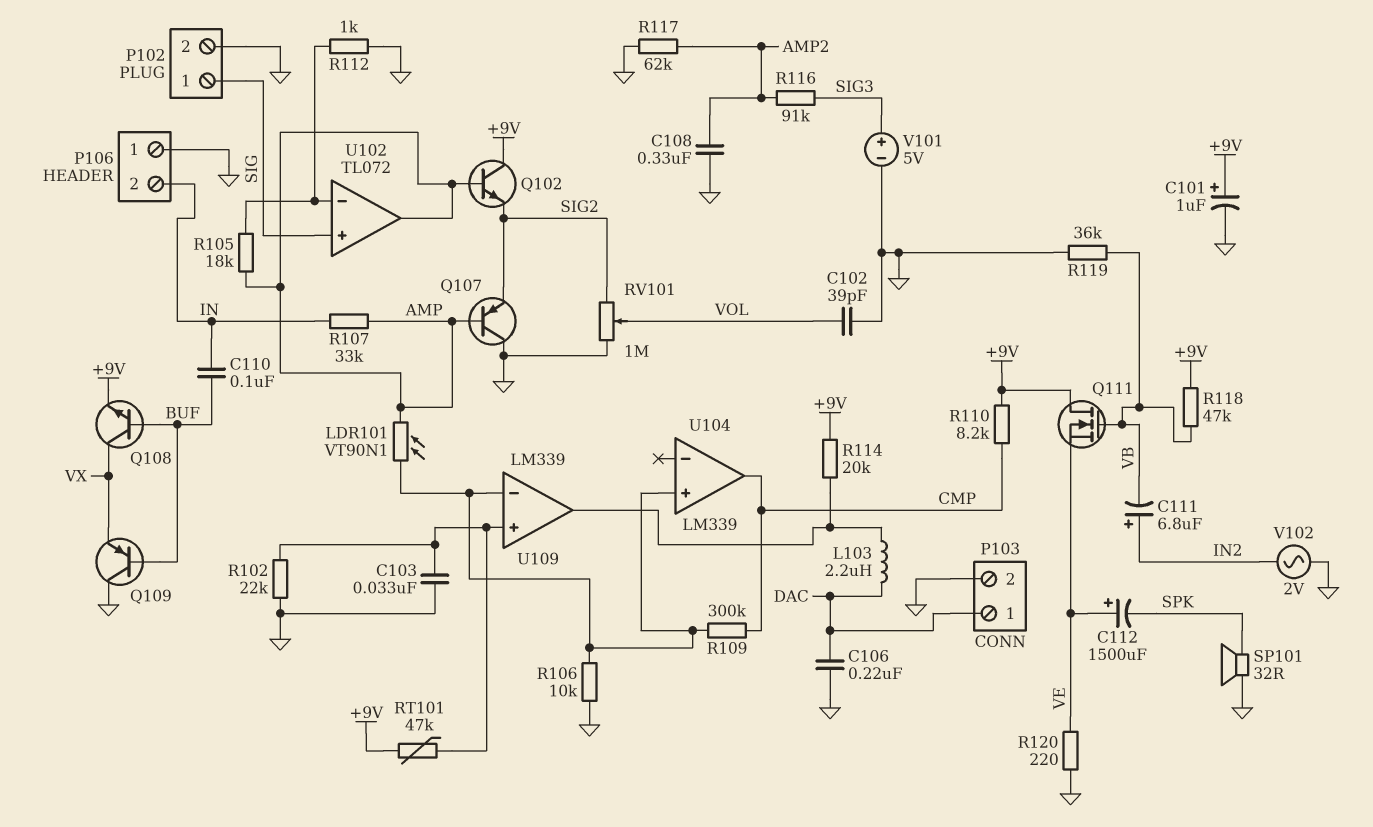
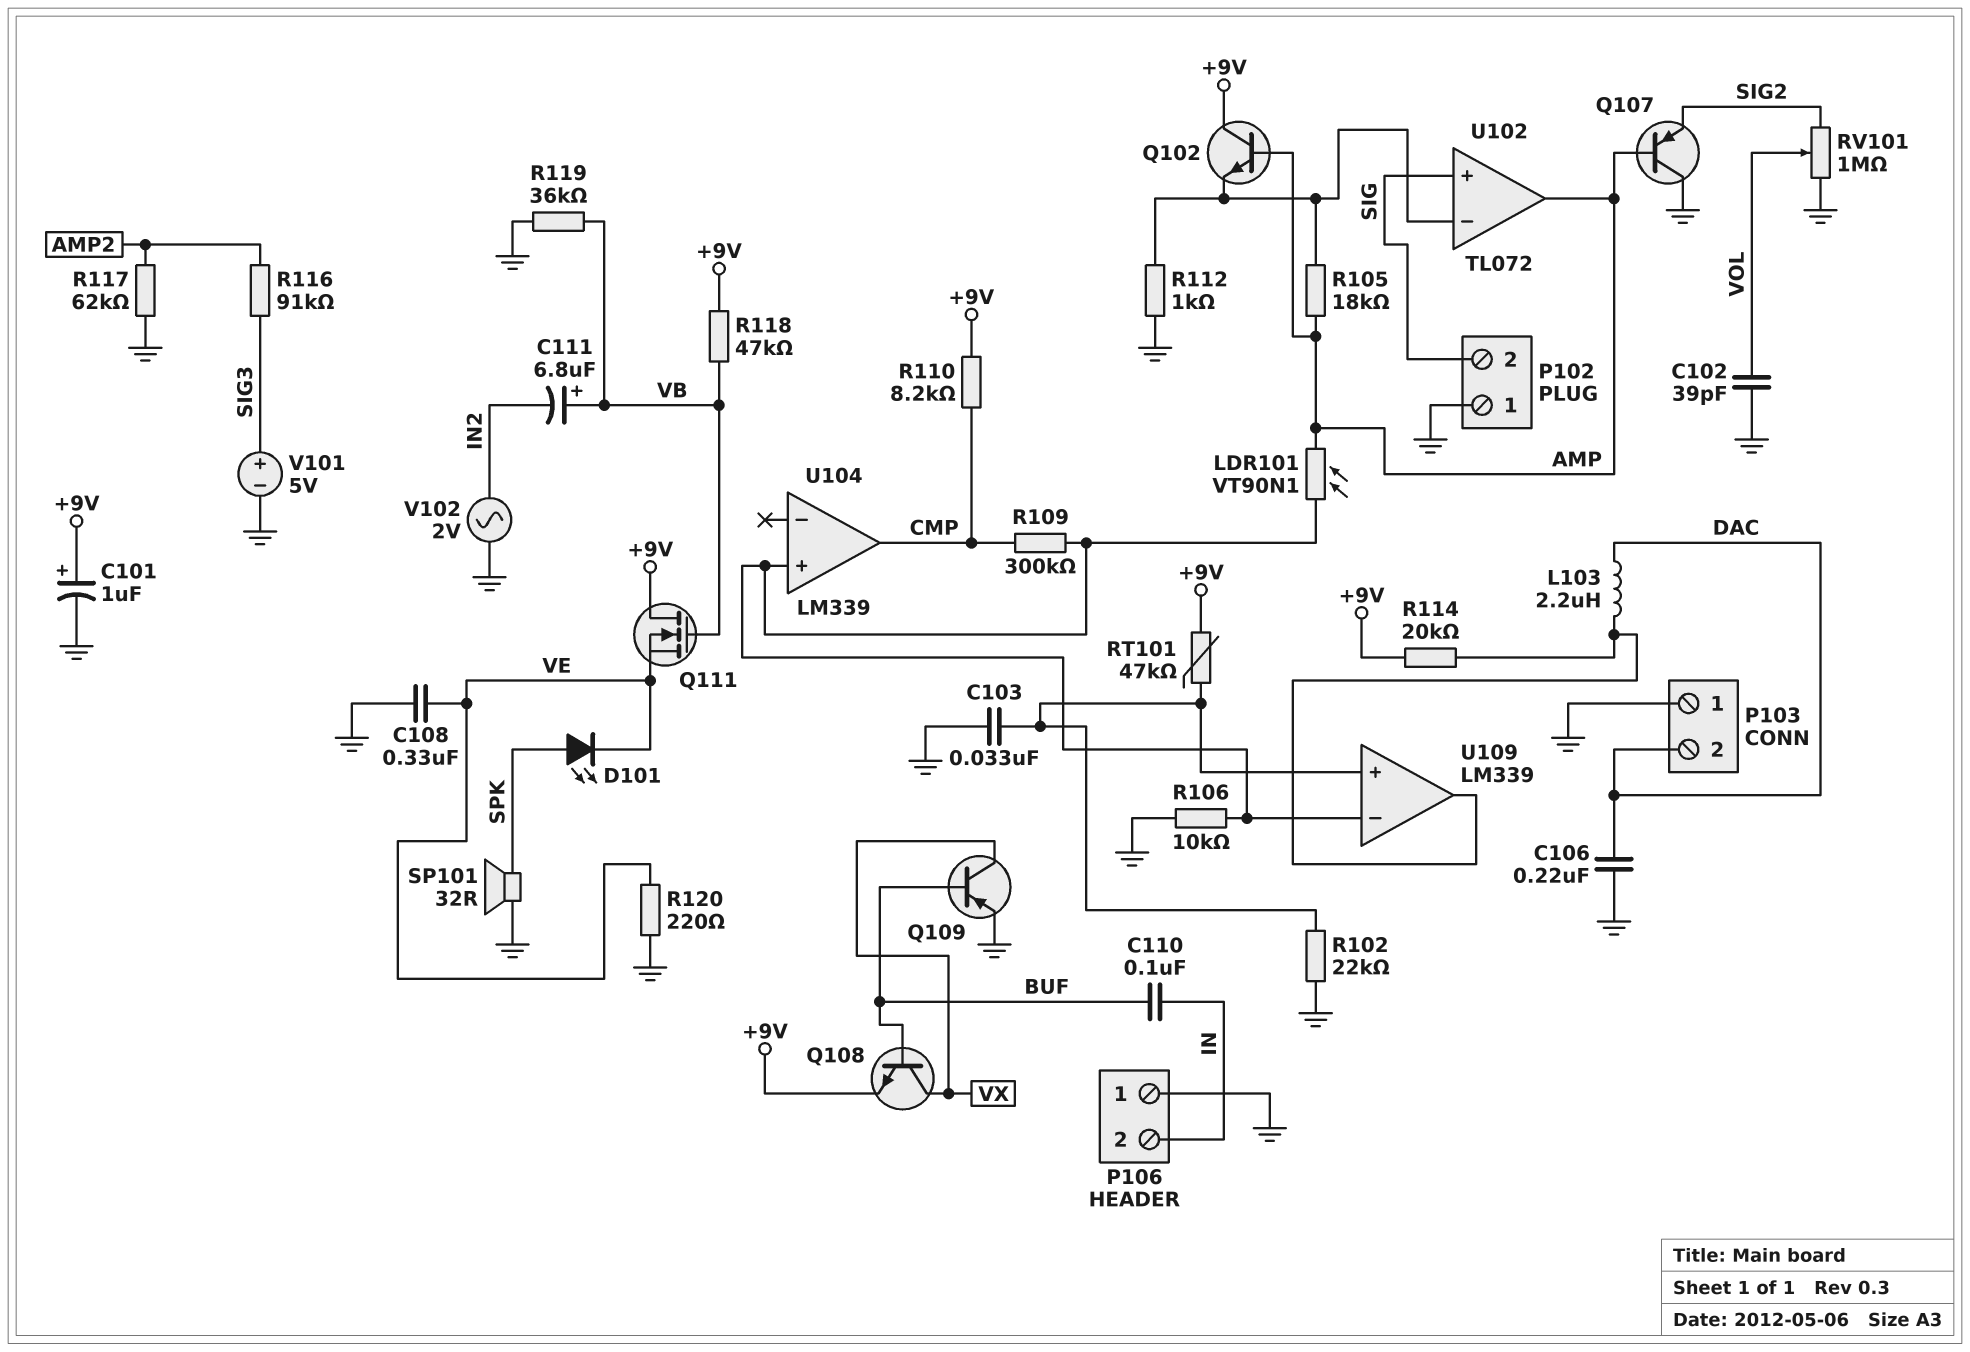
C108: 330nF (AMP2, GND) -> 330nF (GND, VE)
C111: 6.8uF (plus IN2, minus VB) -> 6.8uF (plus VB, minus IN2)
C112: 1500uF (plus VE, minus SPK) -> none
D101: none -> LED (A SPK, K VE)
P102 pin 1: SIG -> GND
P102 pin 2: GND -> SIG
P103 pin 1: DAC -> GND
P103 pin 2: GND -> DAC
Q102: NPN (B AMP, C +9V, E SIG2) -> NPN (B AMP, C +9V, E U102/in-)
Q109: PNP (B BUF, C GND, E VX) -> PNP (B BUF, C VX, E GND)
R107: 33k (AMP, IN) -> none

